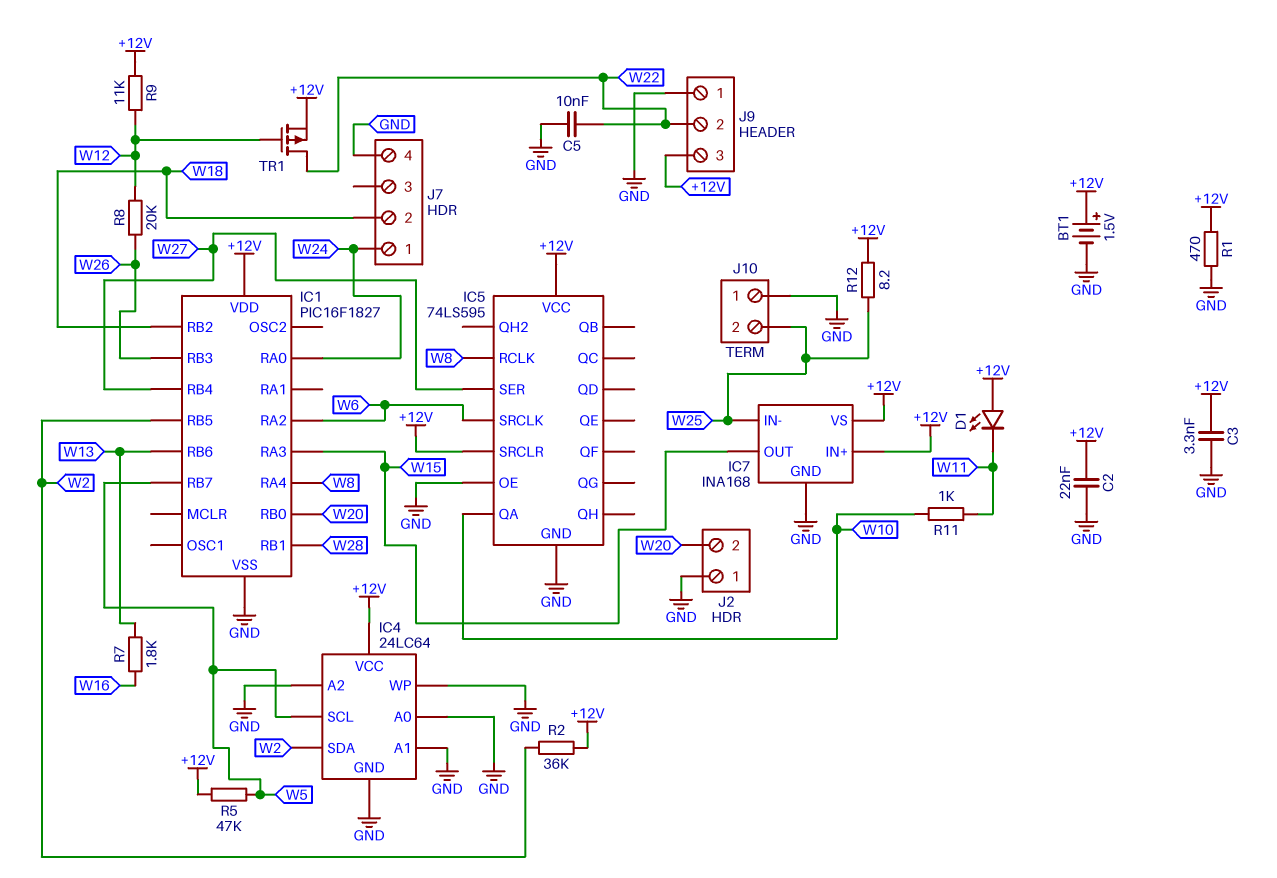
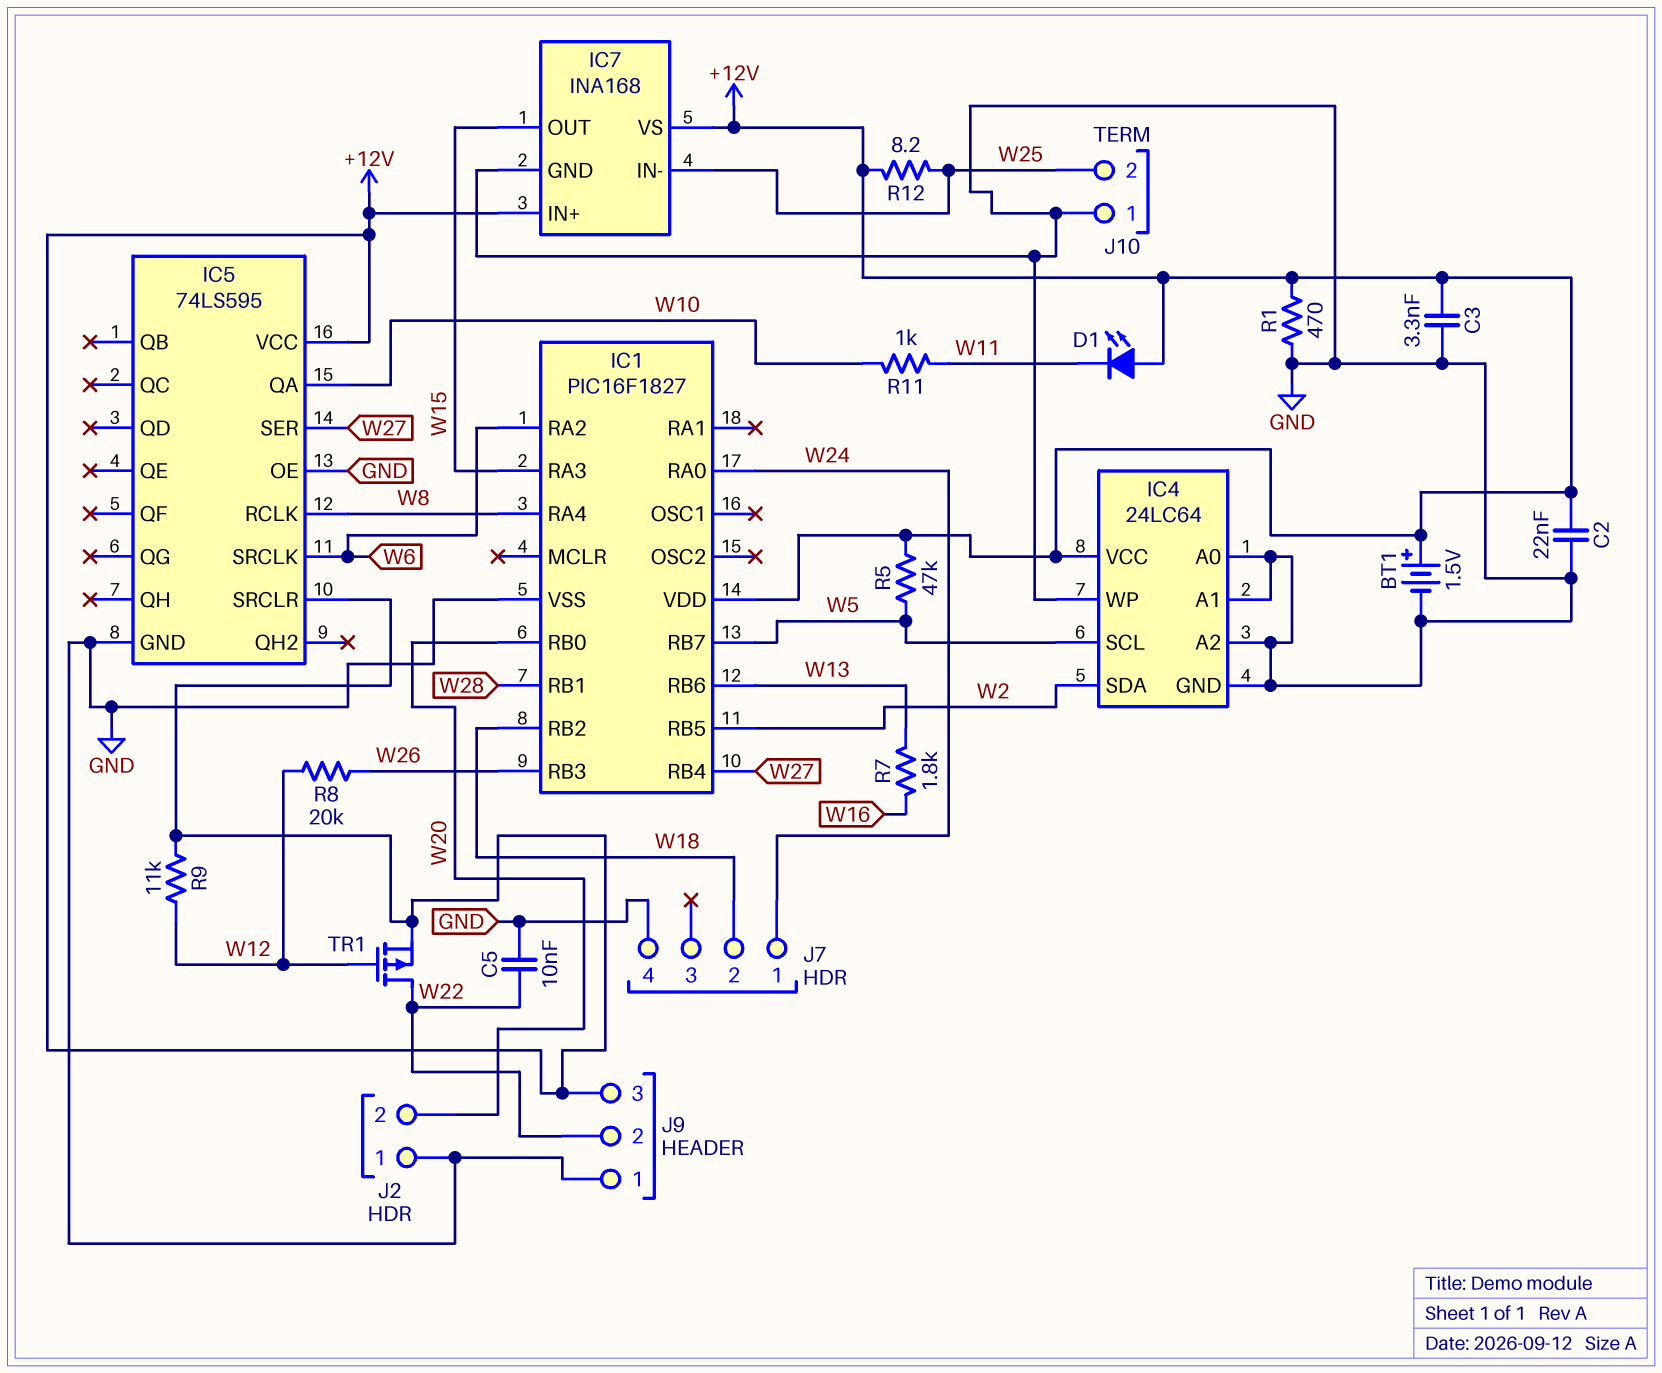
R2: 36k (+12V, W2) -> none

